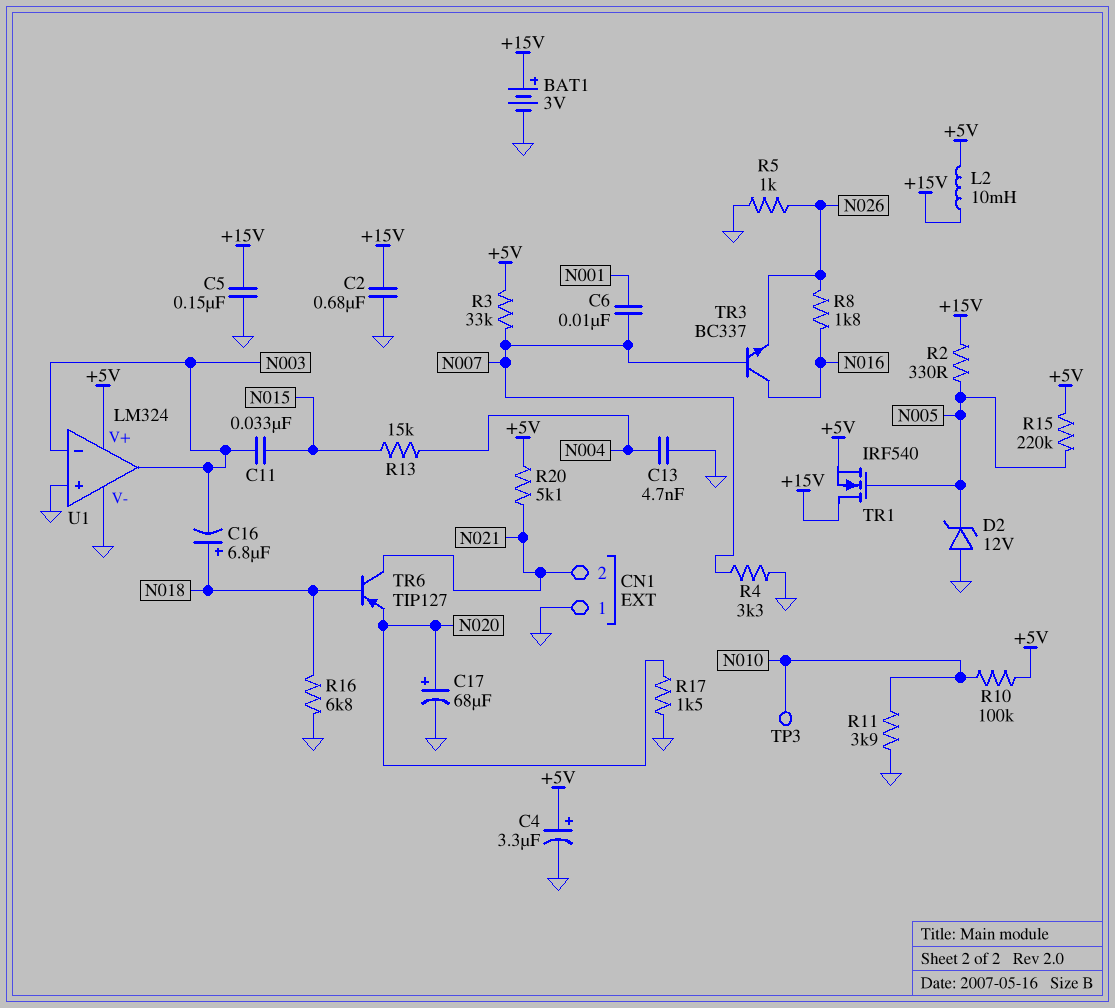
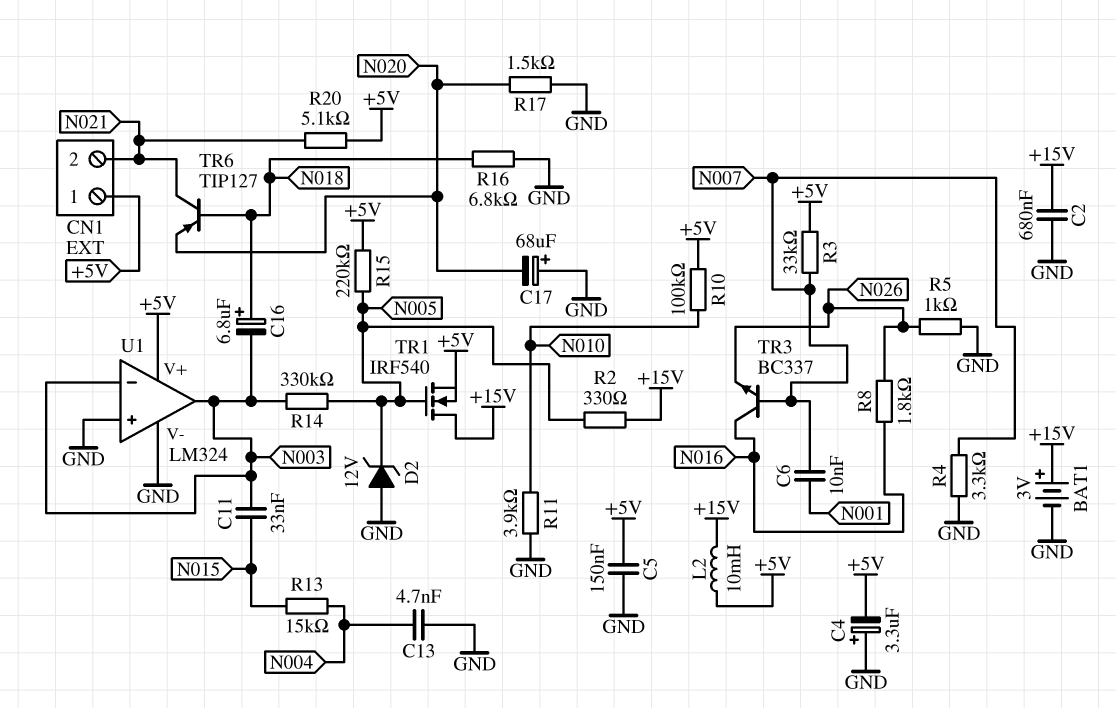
C4: 3.3uF (plus +5V, minus GND) -> 3.3uF (plus GND, minus +5V)
C5: 150nF (+15V, GND) -> 150nF (+5V, GND)
C17: 68uF (plus N020, minus GND) -> 68uF (plus GND, minus N020)
CN1 pin 1: GND -> +5V
R14: none -> 330k (N003, N005)
TP3: test point (N010) -> none

